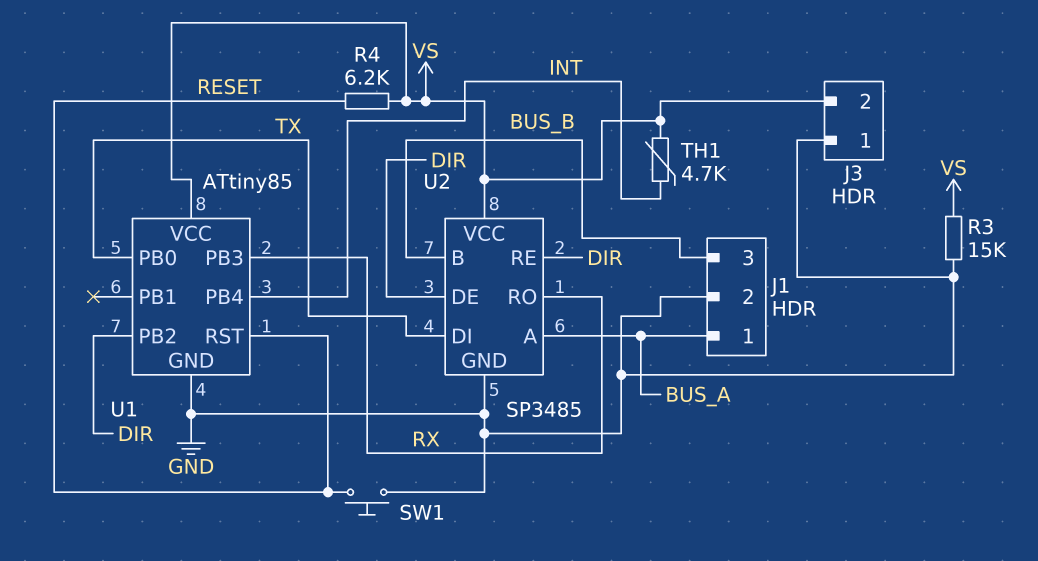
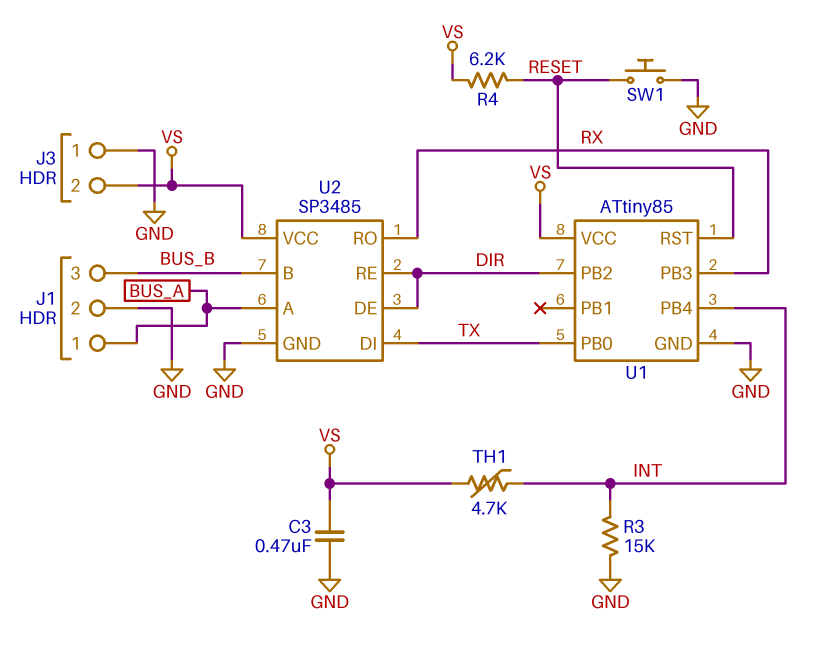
C3: none -> 470nF (GND, VS)
R3: 15k (GND, VS) -> 15k (GND, INT)

